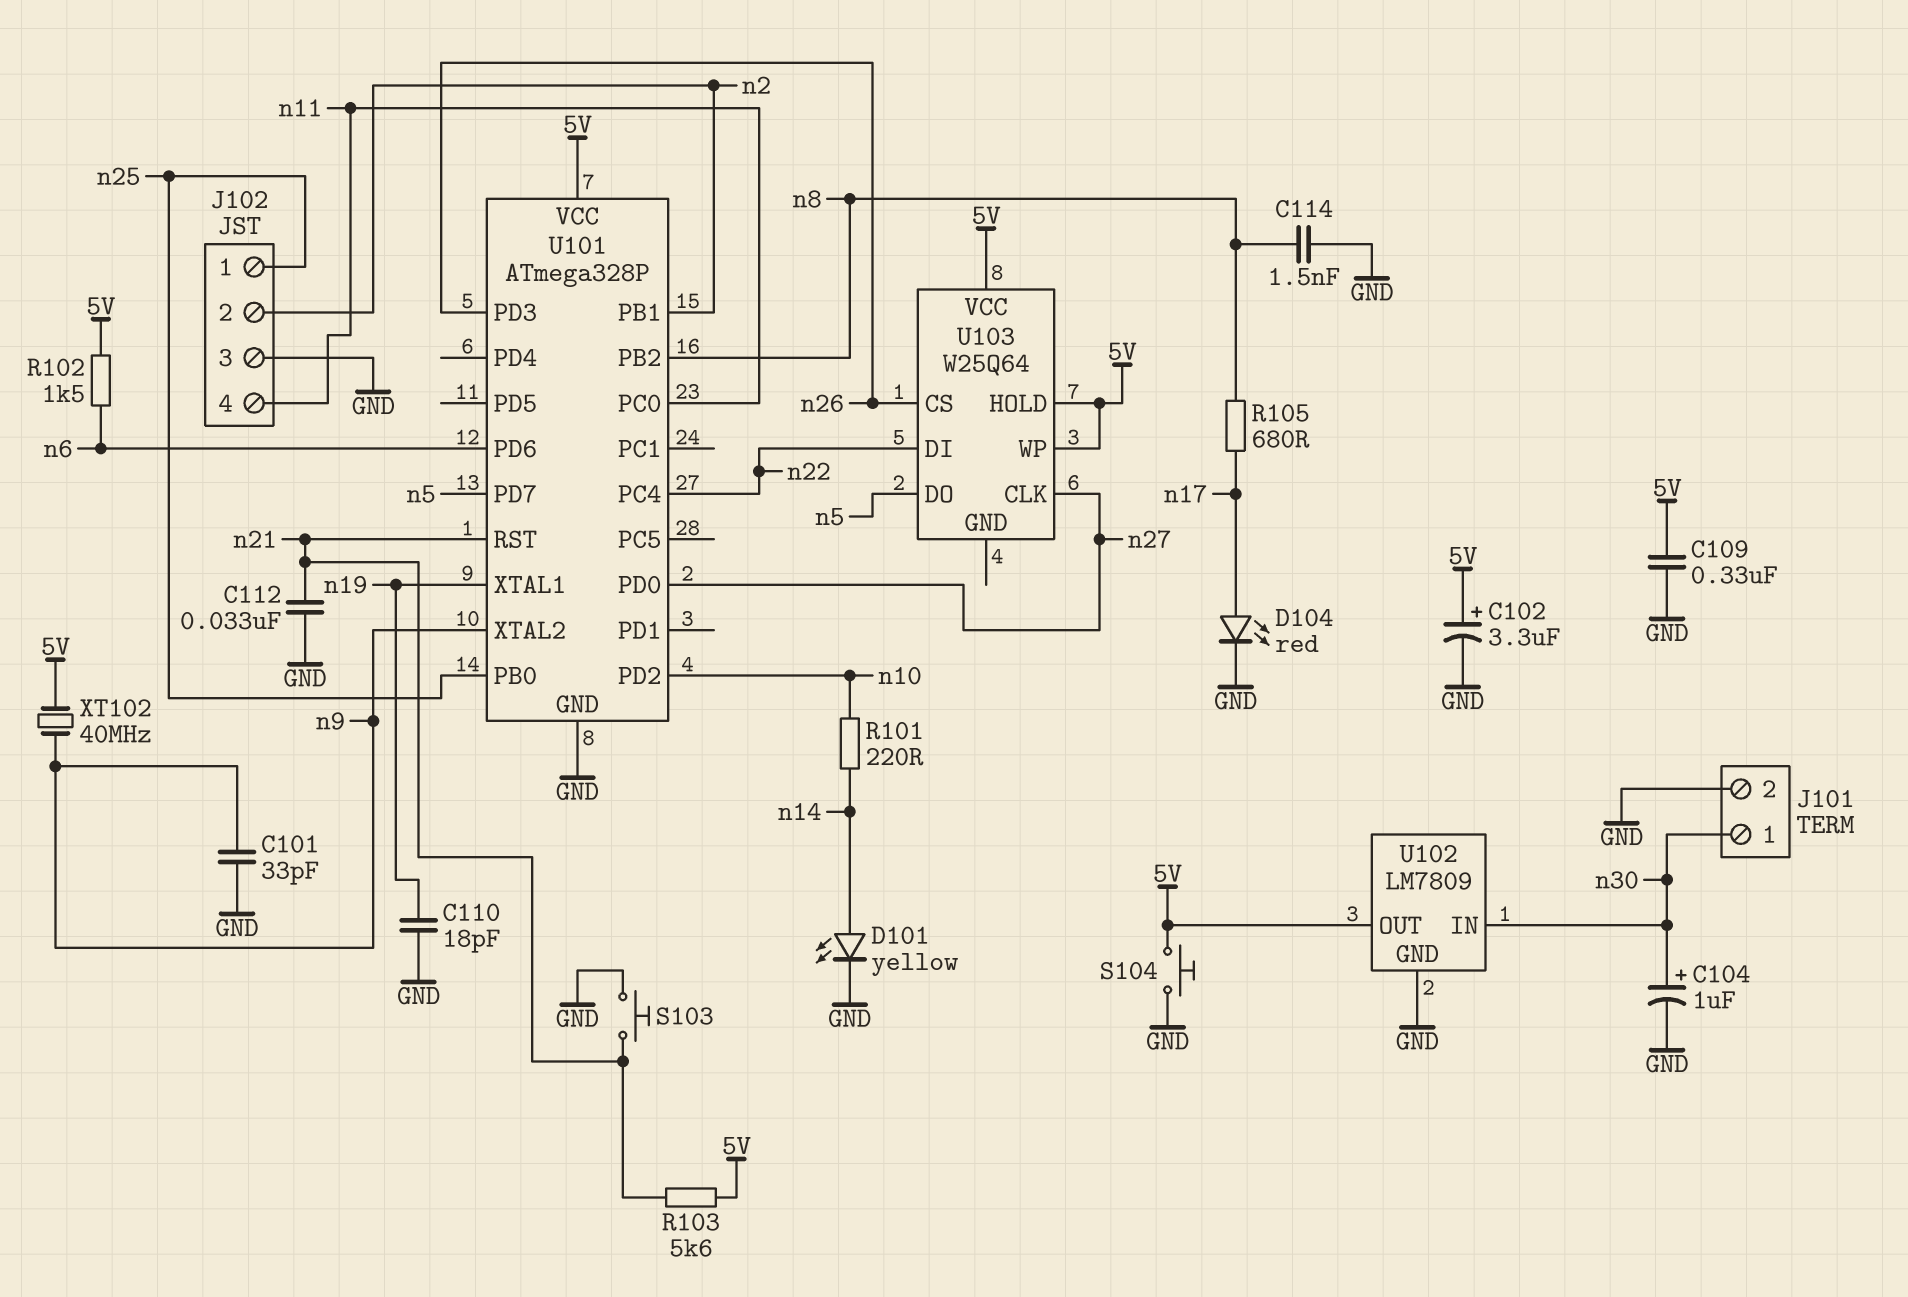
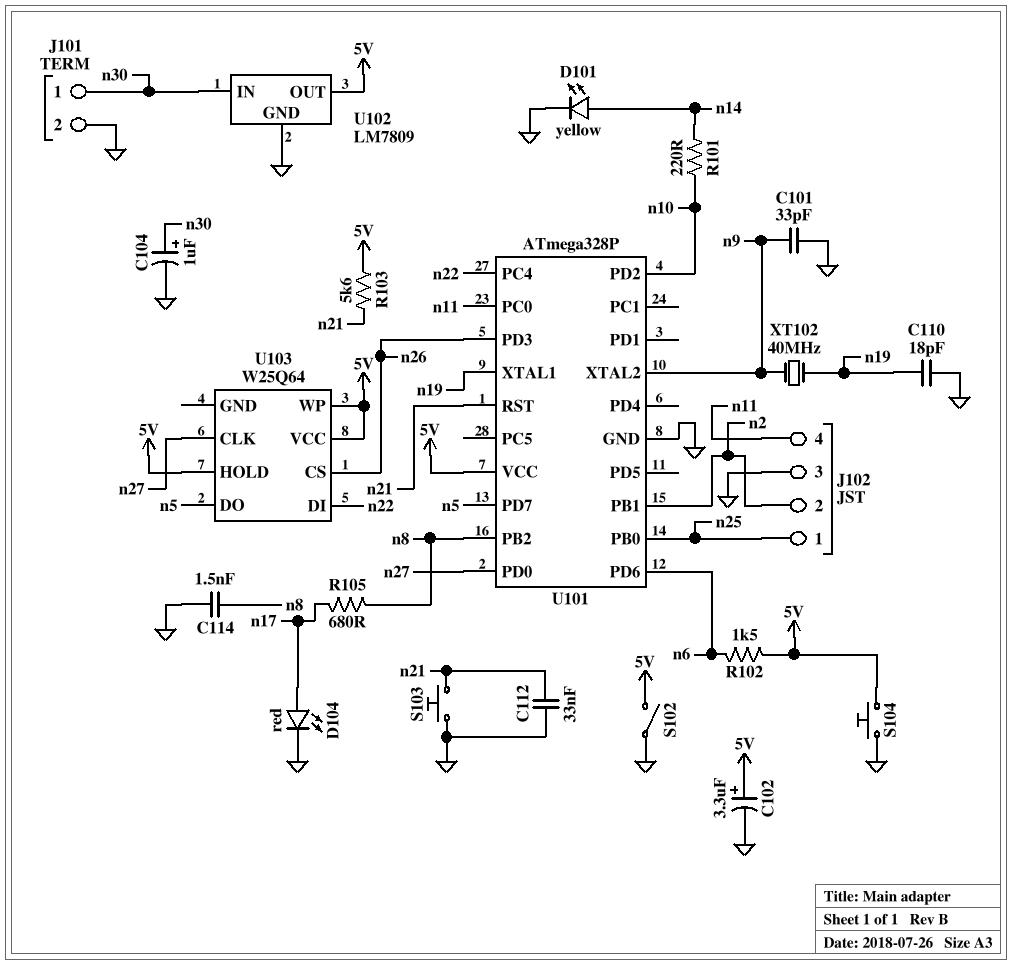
C109: 330nF (5V, GND) -> none
S102: none -> switch (5V, GND)
XT102: 40MHz (5V, n9) -> 40MHz (n9, n19)

